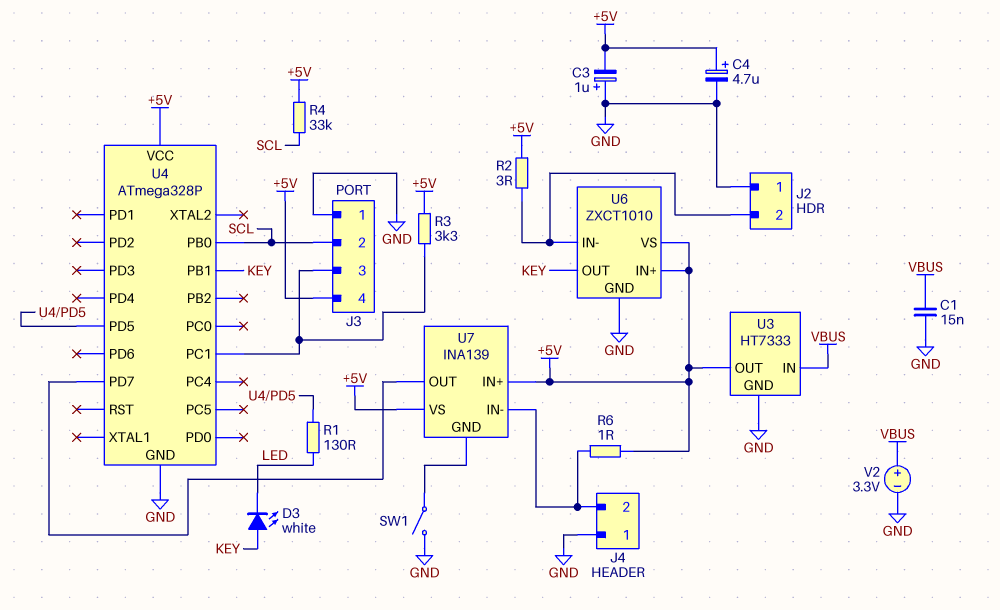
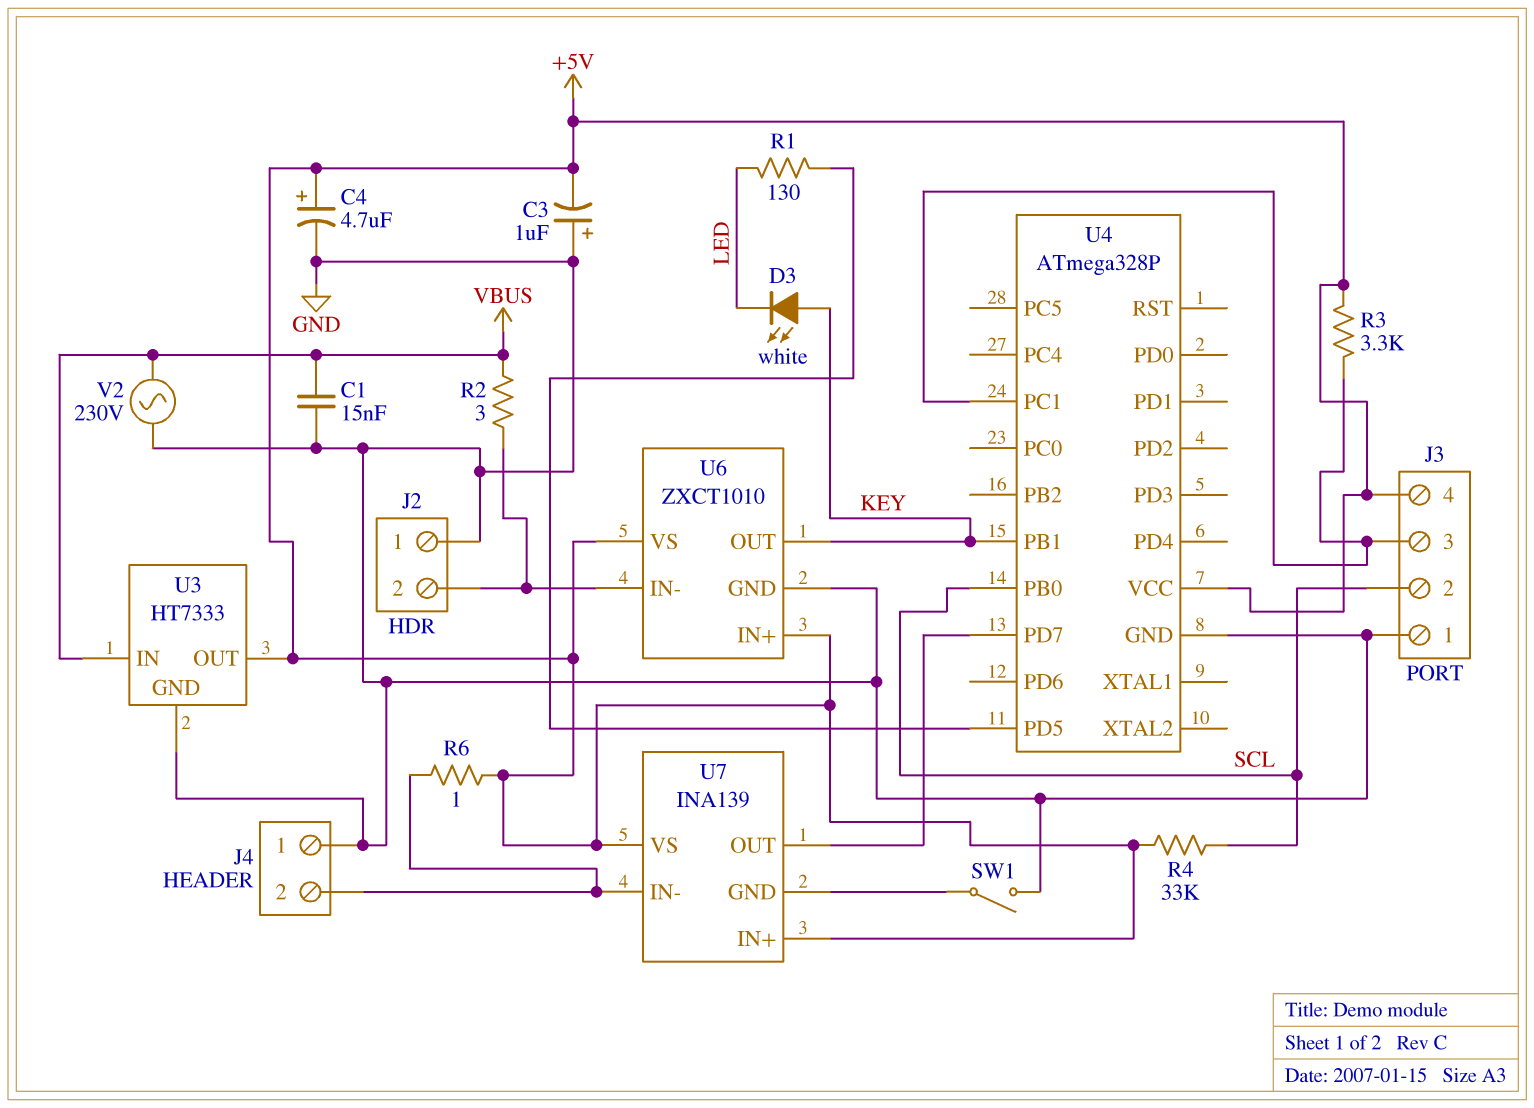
R2: 3 (+5V, J2/2) -> 3 (J2/2, VBUS)
V2: 3.3V (plus VBUS, minus GND) -> AC 230V (GND, VBUS)

